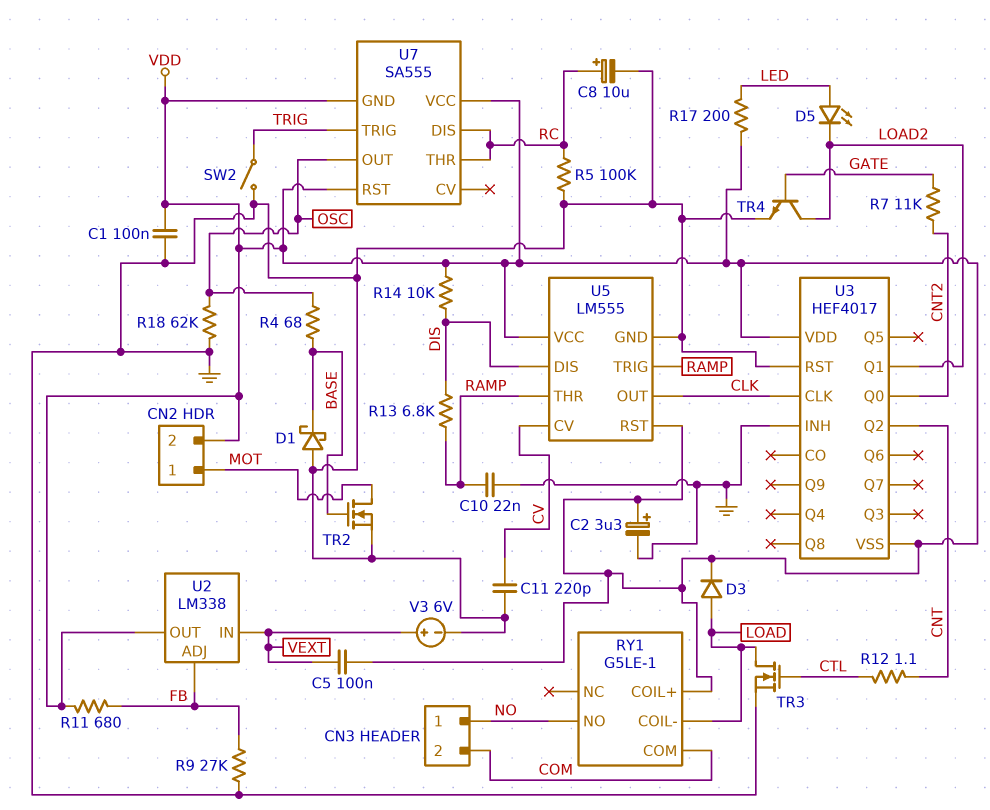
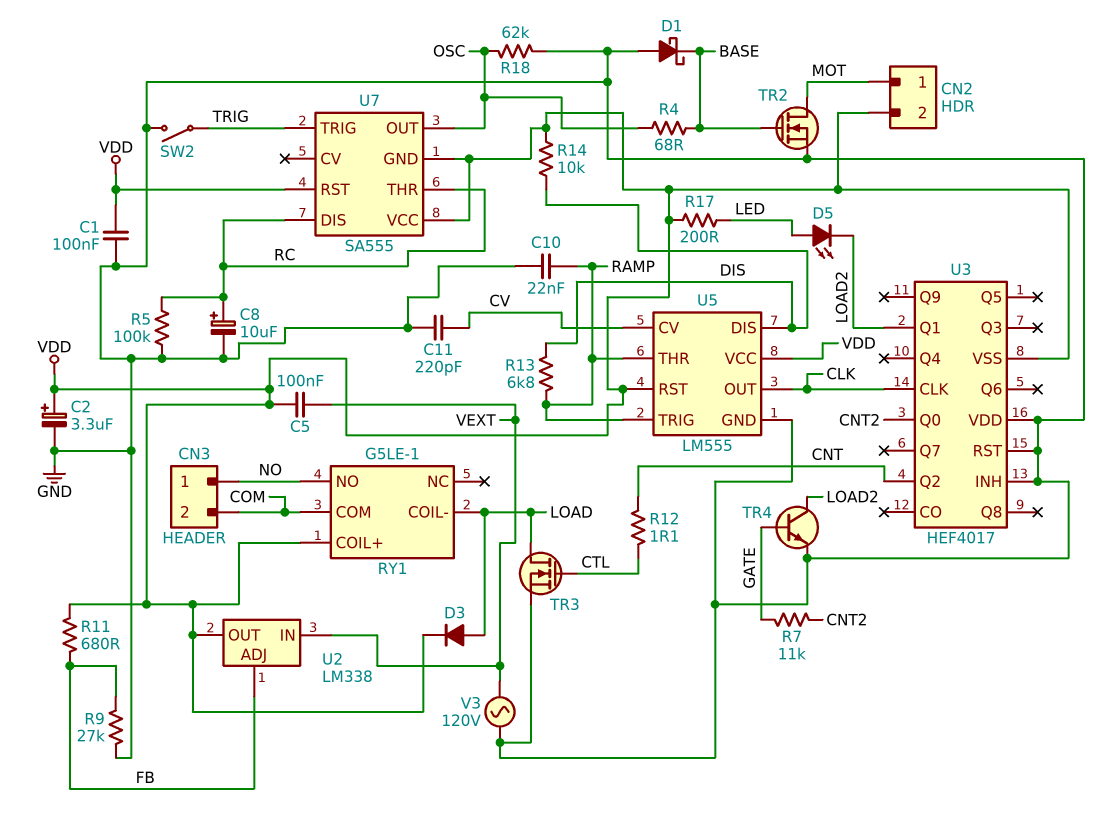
U3 pin VDD: VDD -> GND
V3: 6V (plus VEXT, minus GND) -> AC 120V (GND, VEXT)

